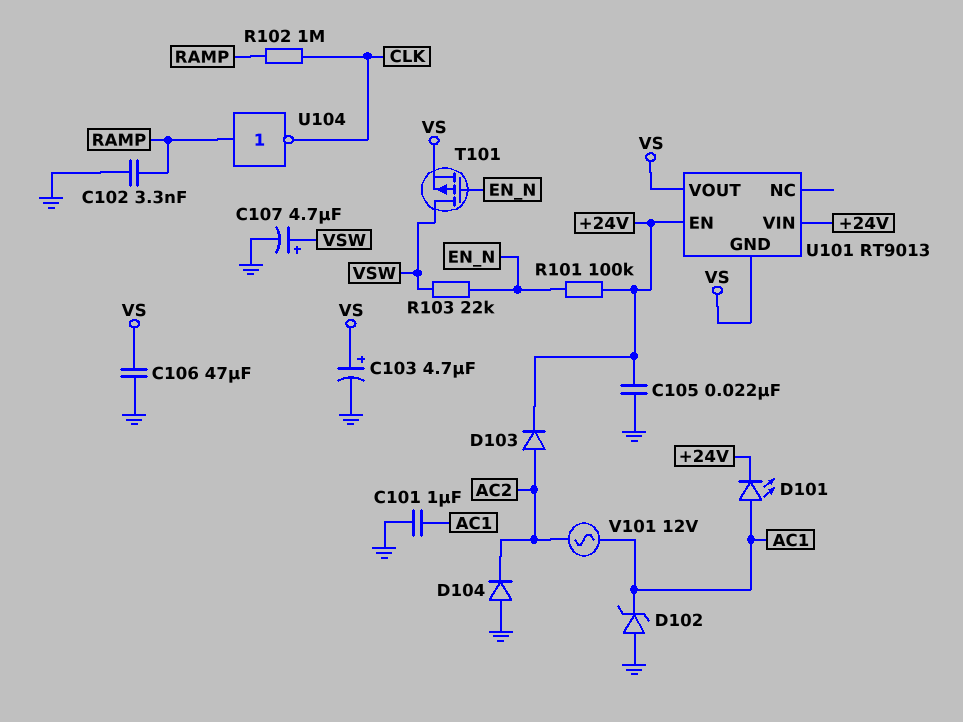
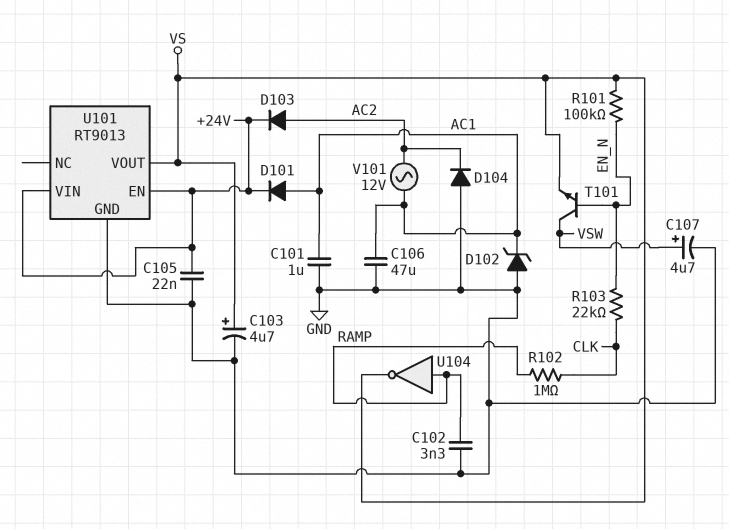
C106: 47uF (GND, VS) -> 47uF (AC1, GND)
D101: LED (A AC1, K +24V) -> diode (A AC1, K +24V)
R101: 100k (+24V, EN_N) -> 100k (EN_N, VS)
R103: 22k (EN_N, VSW) -> 22k (CLK, EN_N)
T101: PMOS (G EN_N, D VSW, S VS) -> NPN (B EN_N, C VSW, E VS)
U101 pin GND: VS -> GND
U104: NOT (in RAMP, out CLK) -> NOT (in RAMP, out VS)

